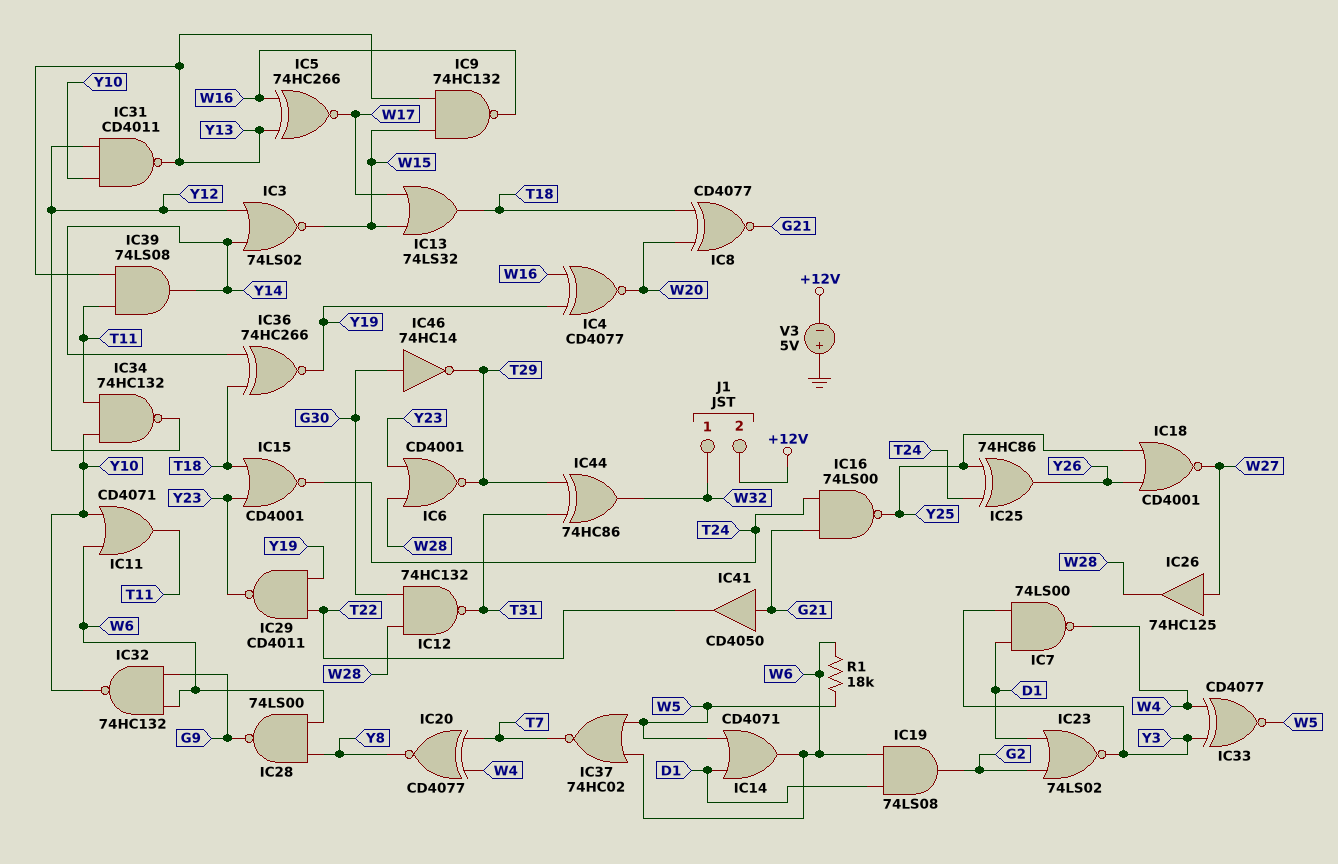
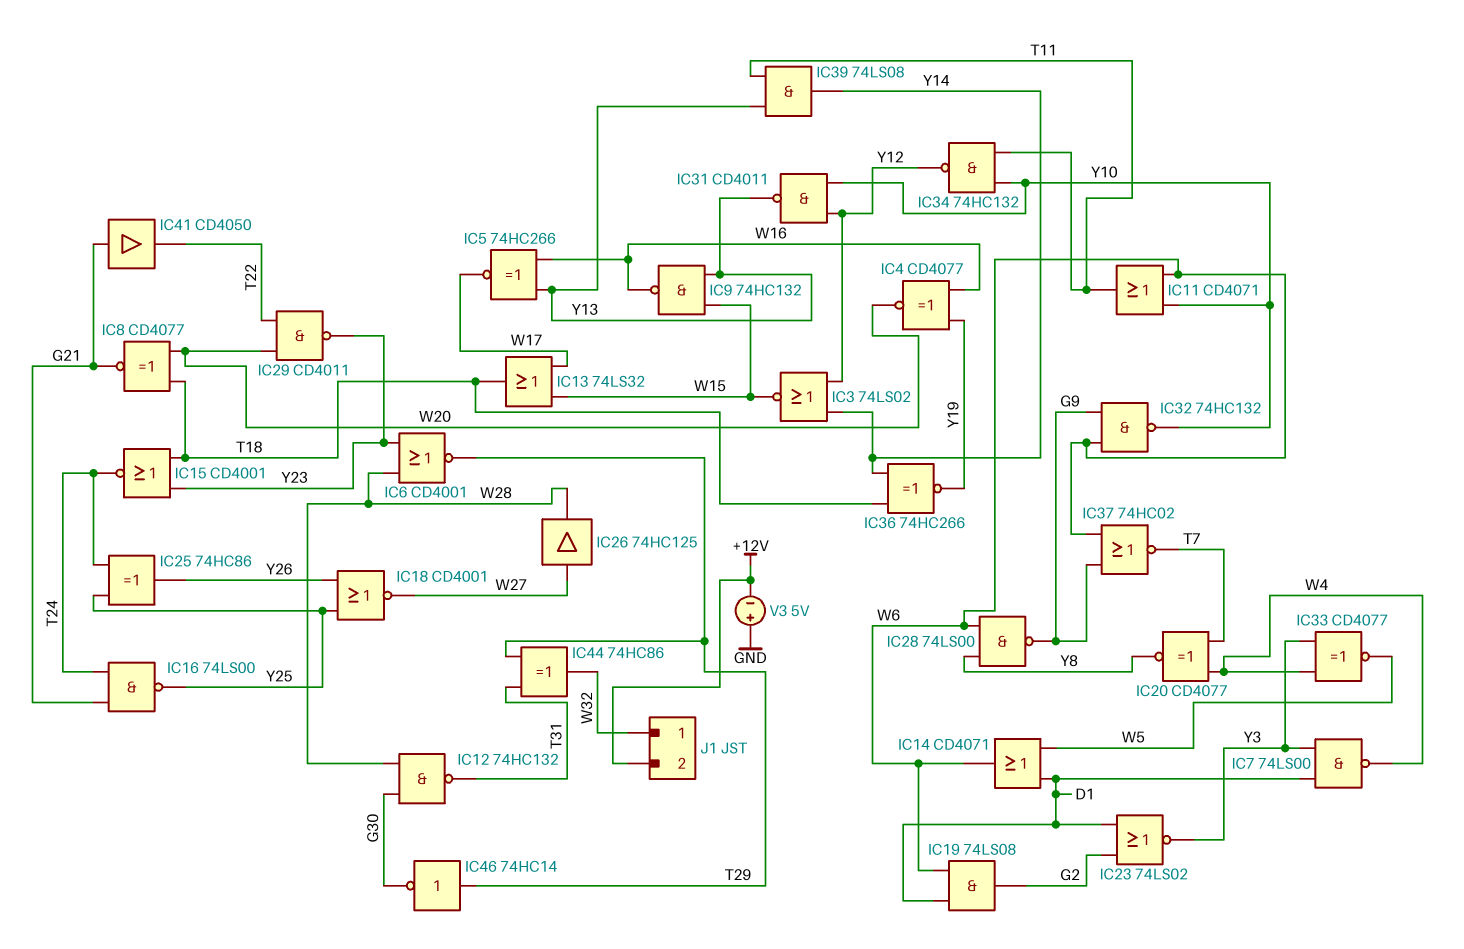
IC29: NAND CD4011 (in T22, in Y19, out Y23) -> NAND CD4011 (in T22, in W20, out Y23)
IC37: NOR 74HC02 (in W5, in W6, out T7) -> NOR 74HC02 (in G9, in W6, out T7)
IC46: NOT 74HC14 (in G30, out T29) -> NOT 74HC14 (in T29, out G30)
R1: 18k (W5, W6) -> none

